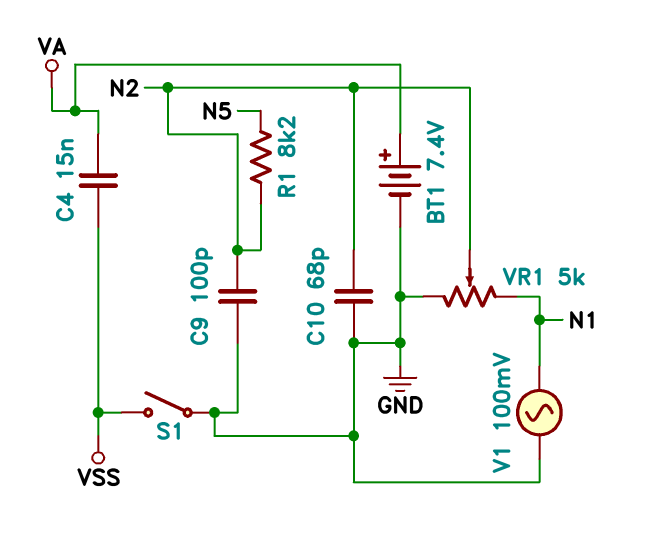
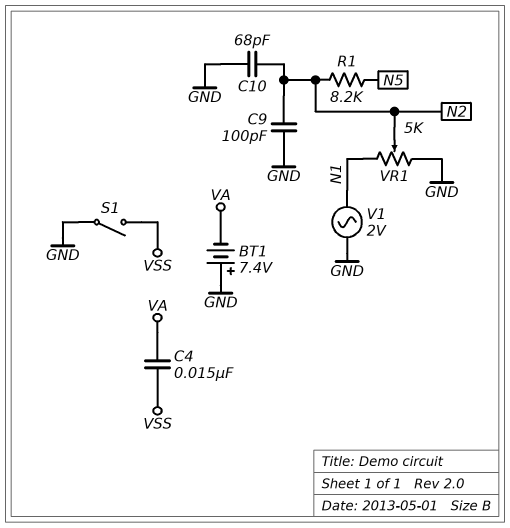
BT1: 7.4V (plus VA, minus GND) -> 7.4V (plus GND, minus VA)
V1: AC 100mV (GND, N1) -> AC 2V (GND, N1)

